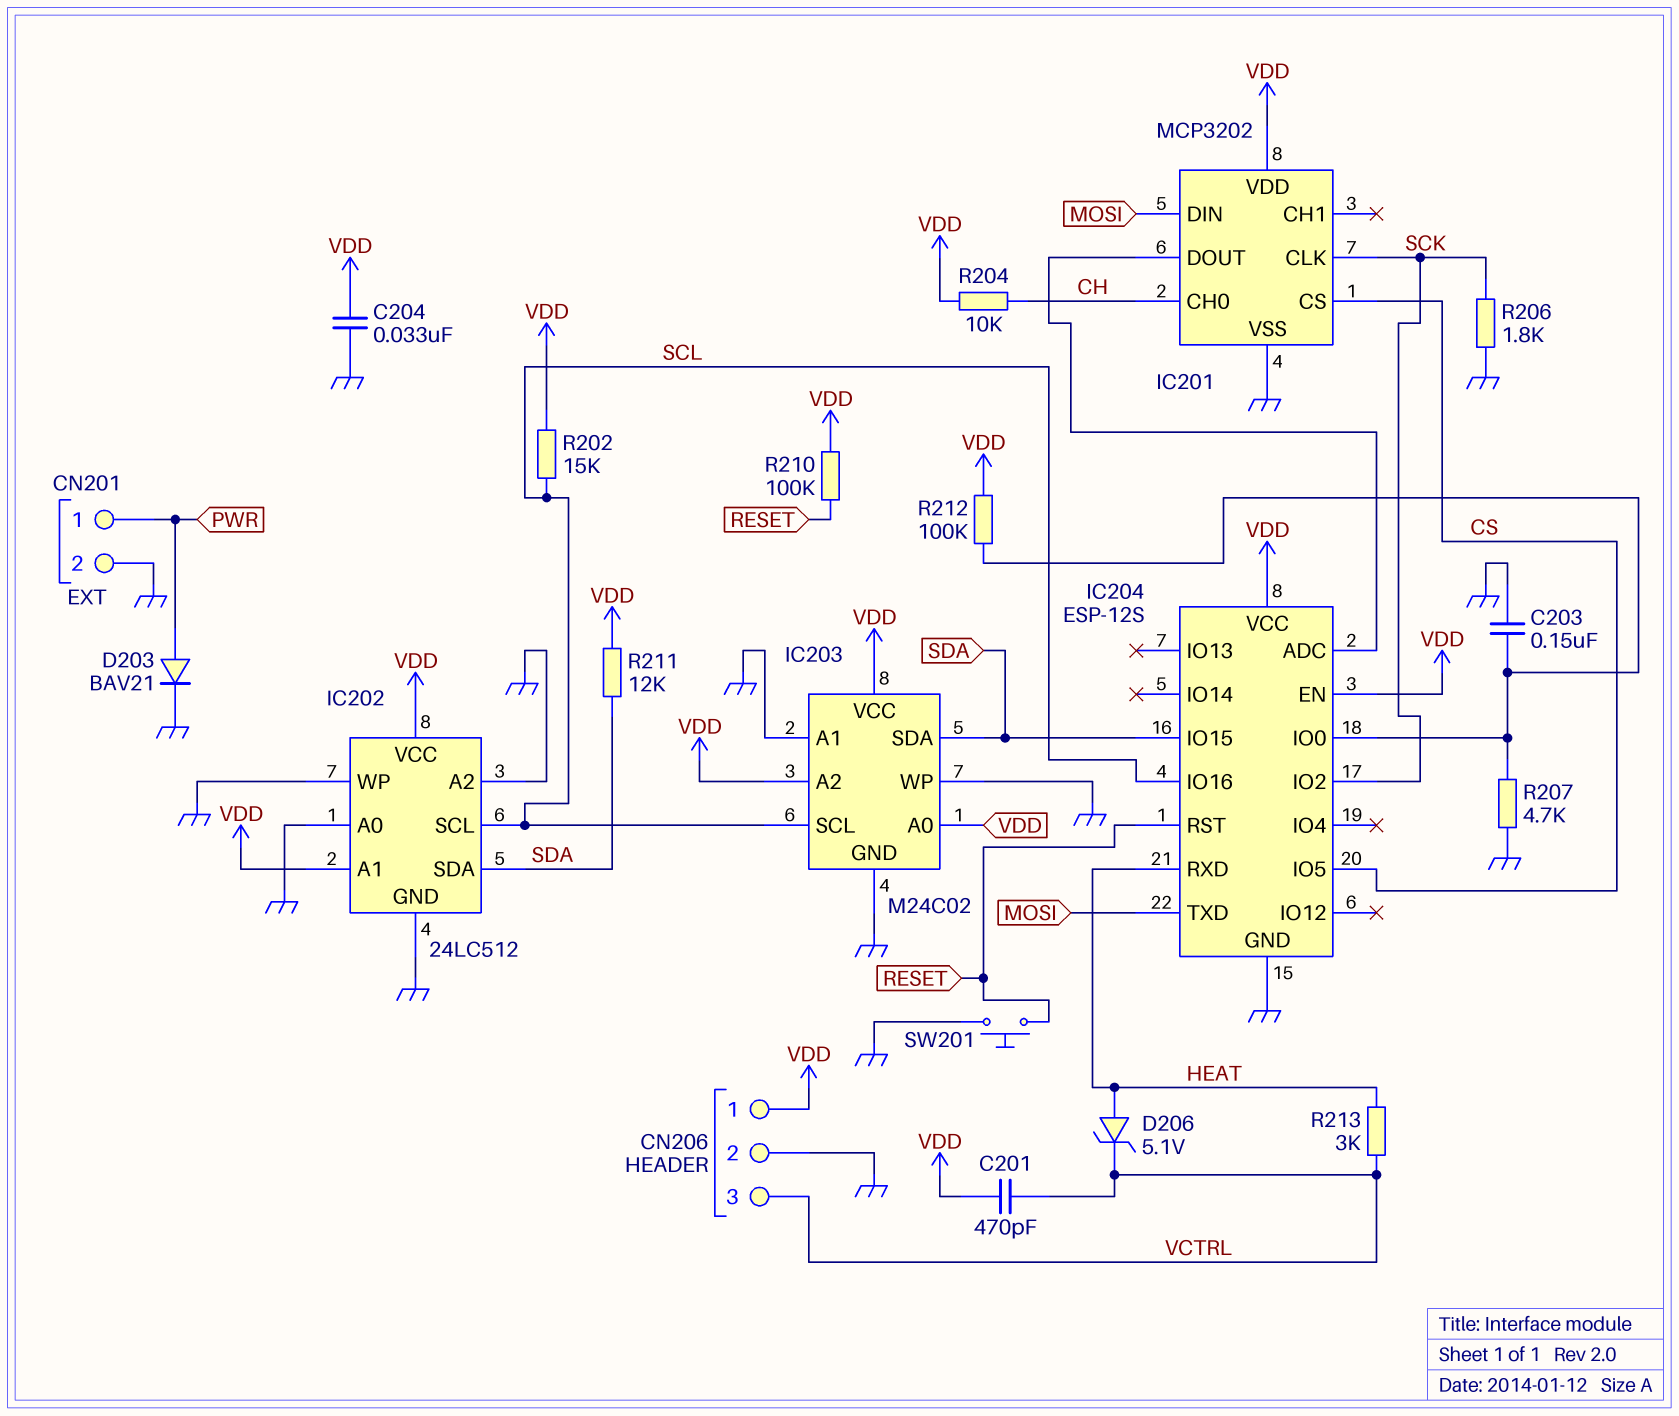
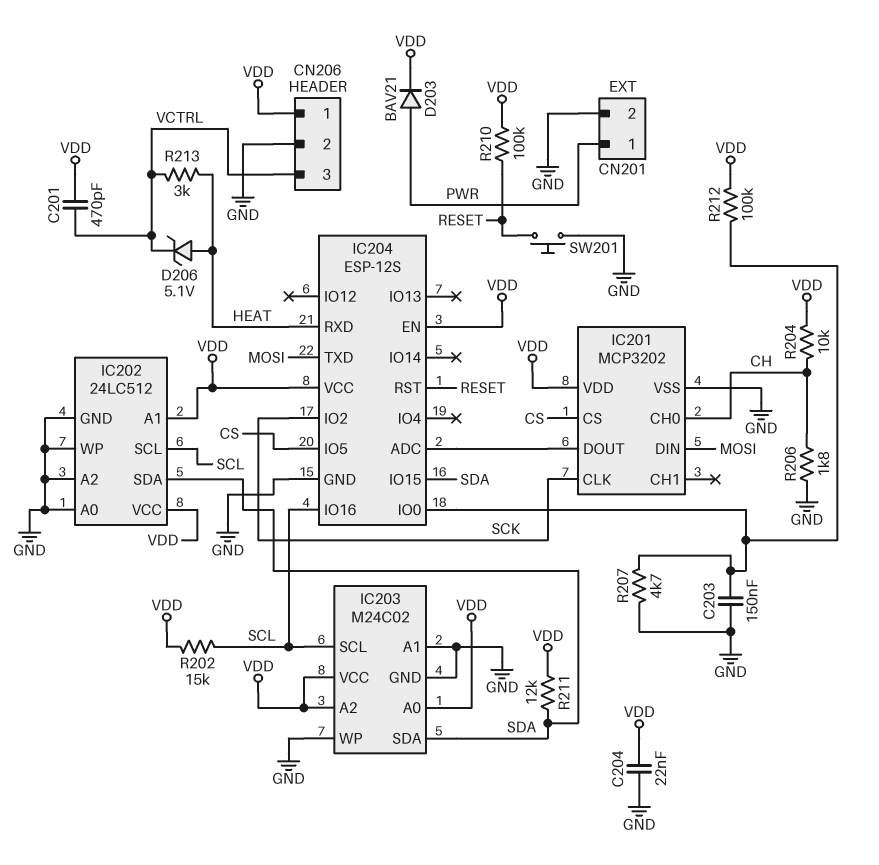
C204: 33nF (GND, VDD) -> 22nF (GND, VDD)
D203: diode BAV21 (A PWR, K GND) -> diode BAV21 (A PWR, K VDD)
R206: 1.8k (GND, SCK) -> 1.8k (CH, GND)

